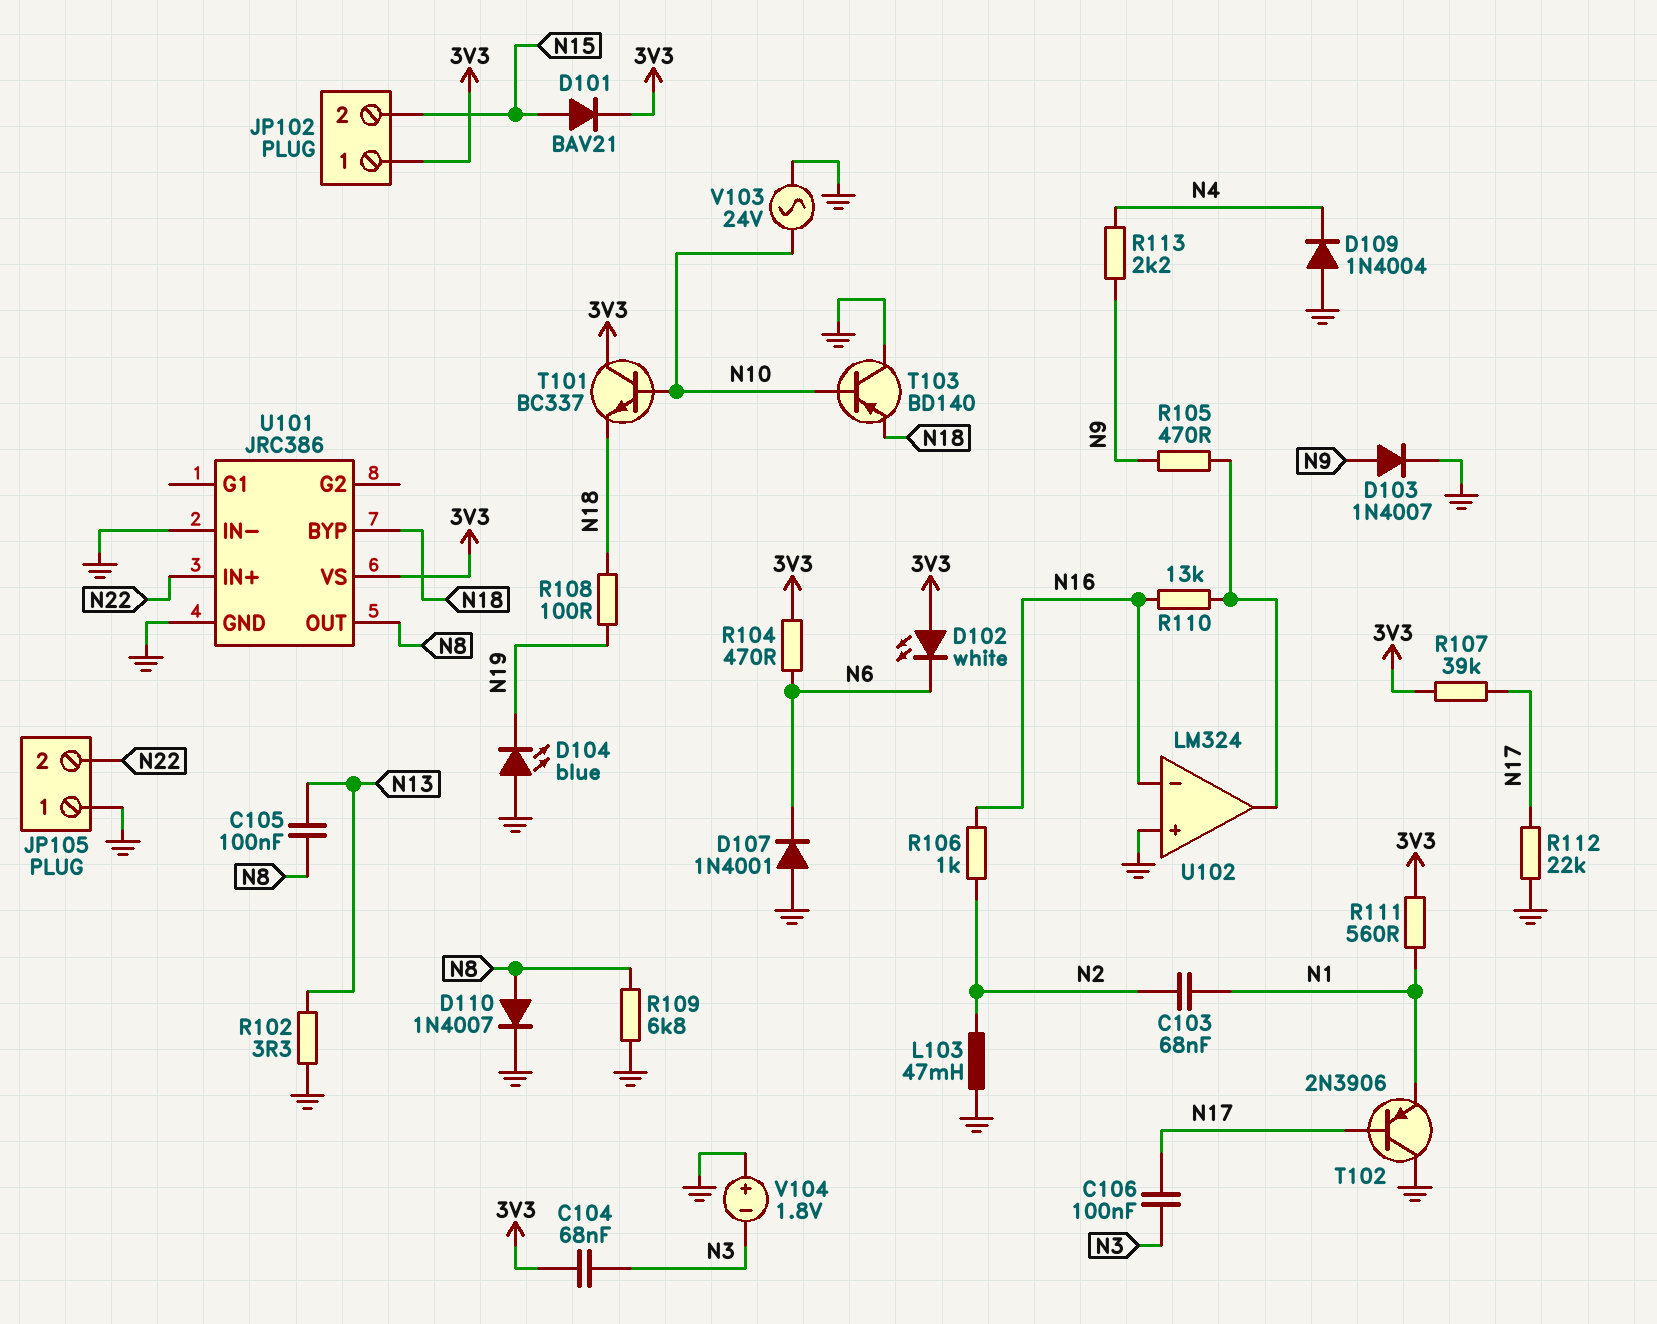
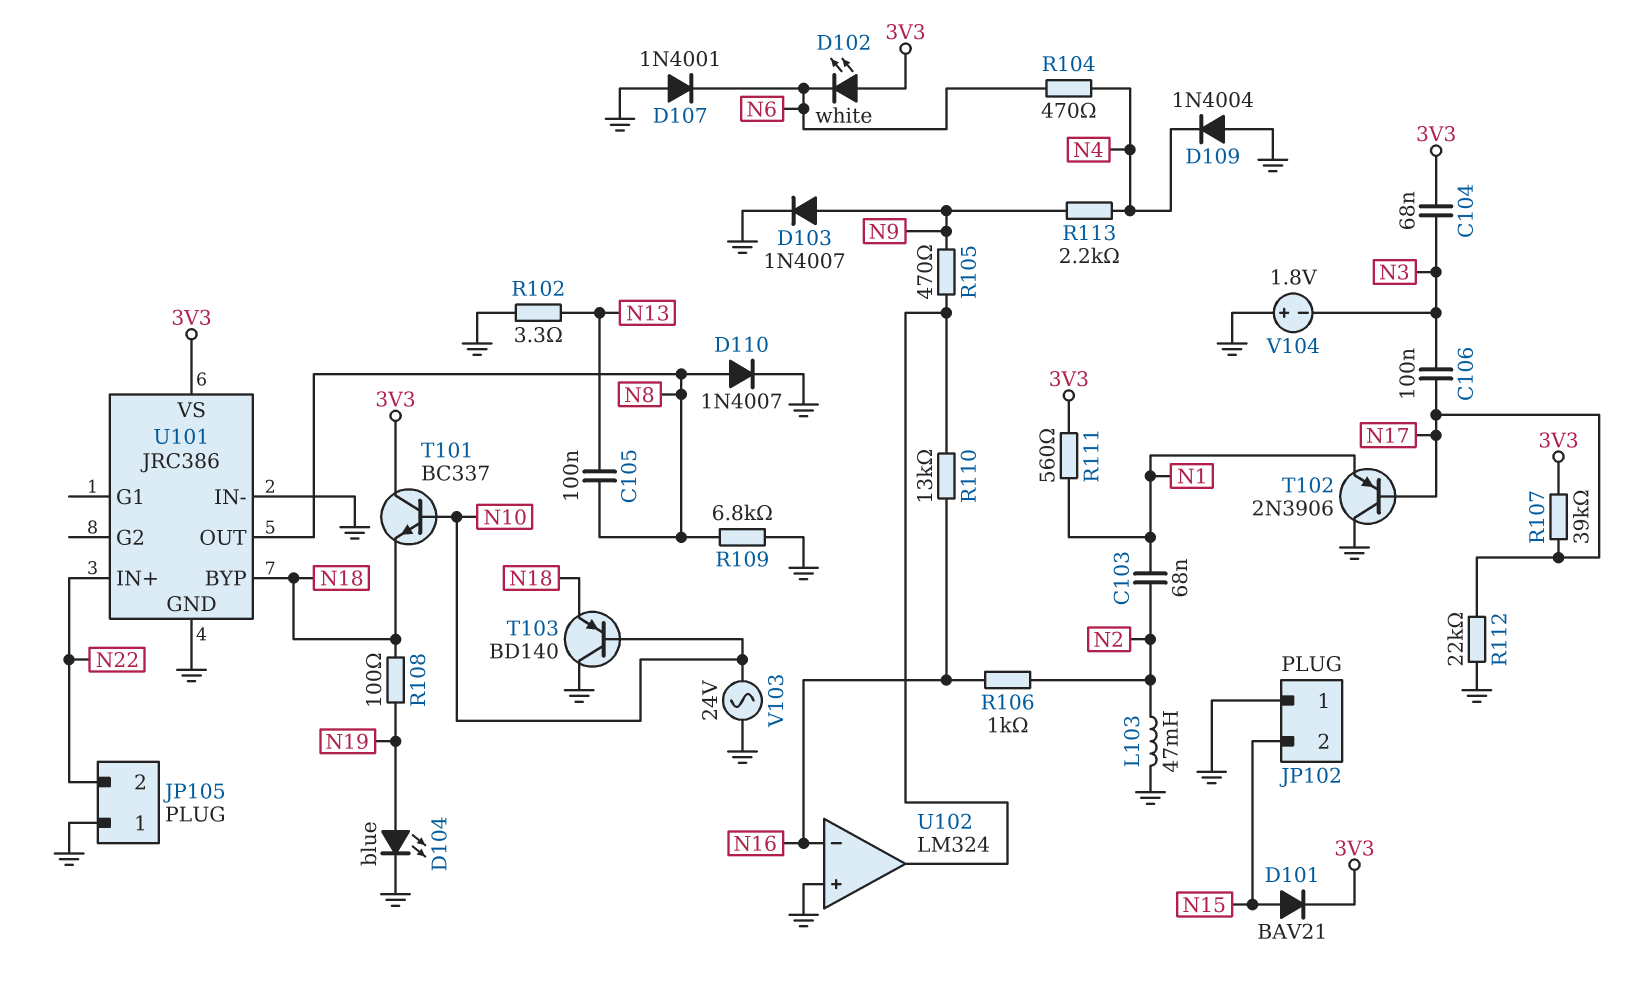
D104: LED blue (A GND, K N19) -> LED blue (A N19, K GND)
JP102 pin 1: 3V3 -> GND
R104: 470 (3V3, N6) -> 470 (N4, N6)

